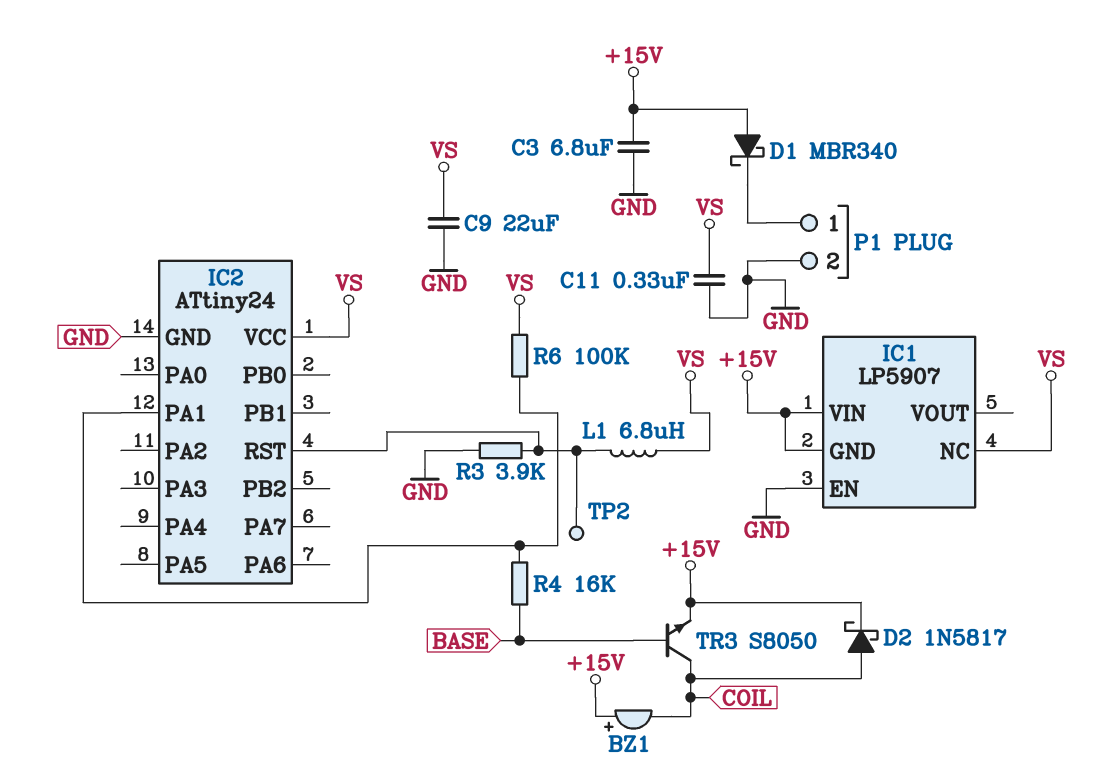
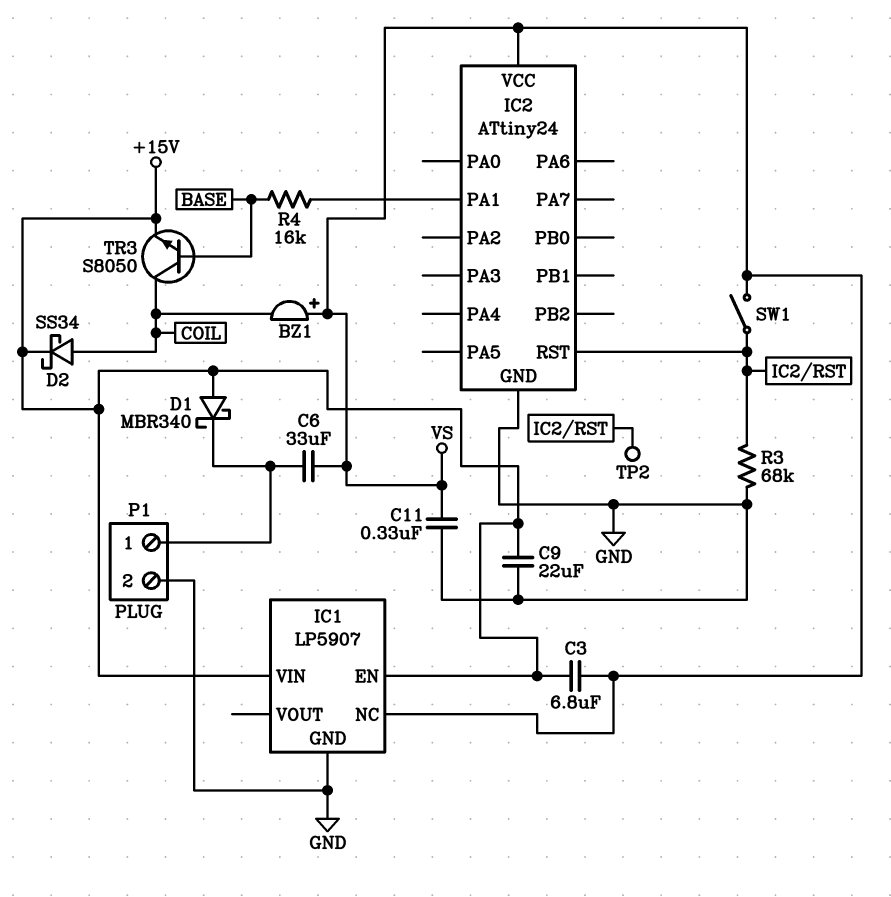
BZ1: buzzer (plus +15V, minus COIL) -> buzzer (plus VS, minus COIL)
C3: 6.8uF (+15V, GND) -> 6.8uF (+15V, VS)
C6: none -> 33uF (P1/1, VS)
C9: 22uF (GND, VS) -> 22uF (+15V, GND)
D2: schottky 1N5817 (A COIL, K +15V) -> schottky SS34 (A COIL, K +15V)
IC1 pin EN: GND -> +15V
IC1 pin GND: +15V -> GND
L1: 6.8uH (IC2/RST, VS) -> none
R3: 3.9k (GND, IC2/RST) -> 68k (GND, IC2/RST)
R6: 100k (IC2/PA1, VS) -> none
SW1: none -> switch (IC2/RST, VS)

